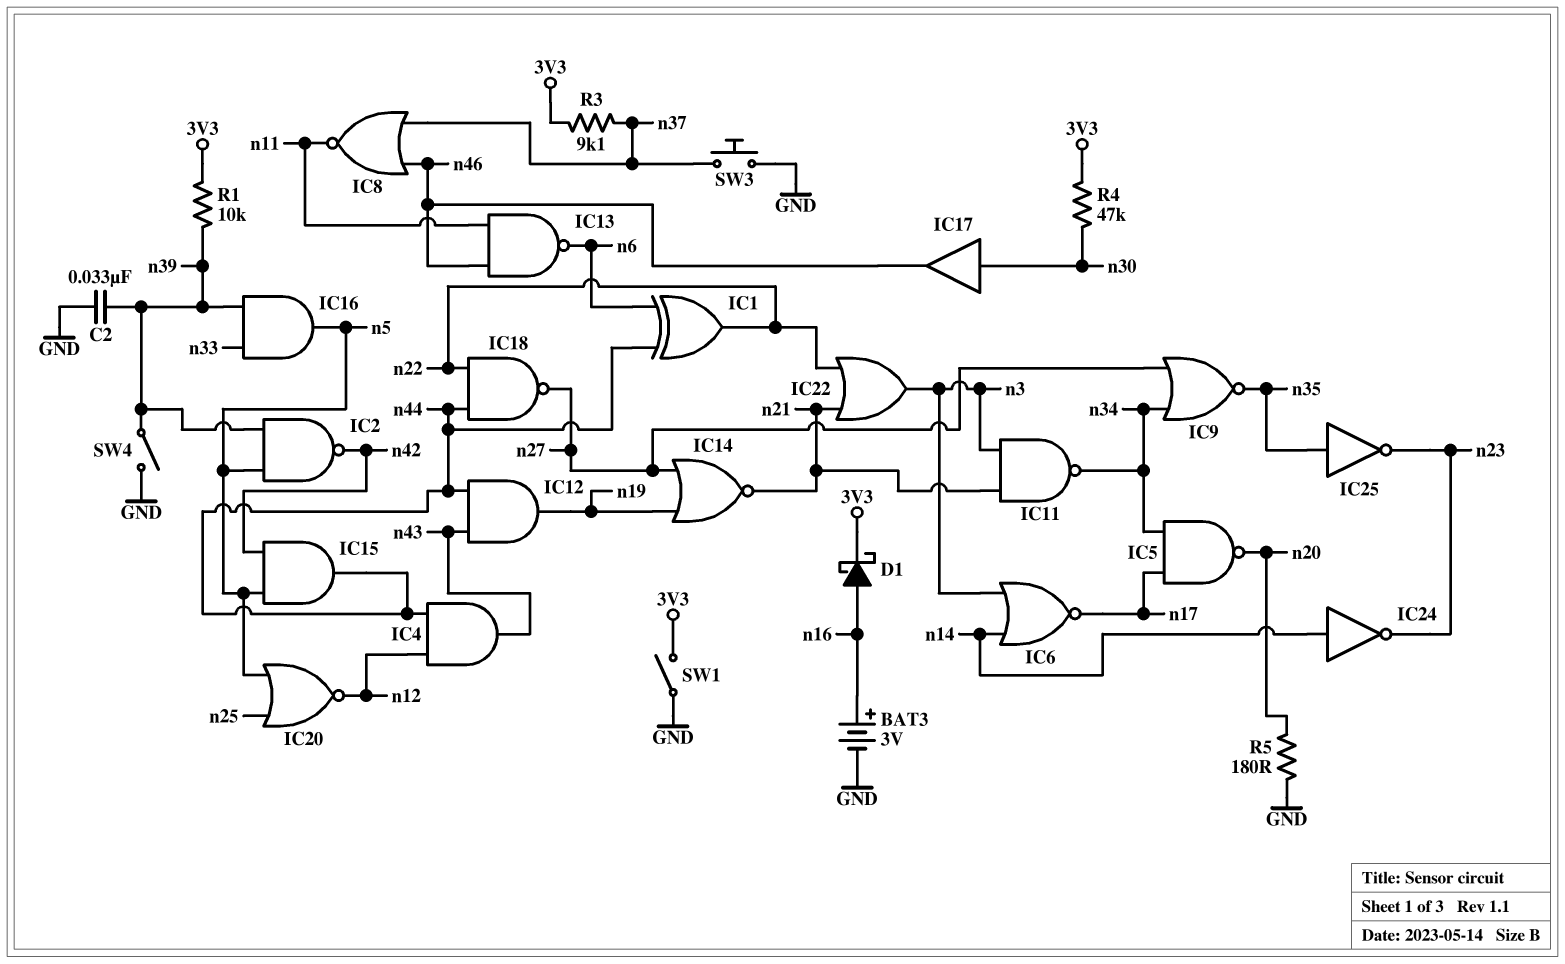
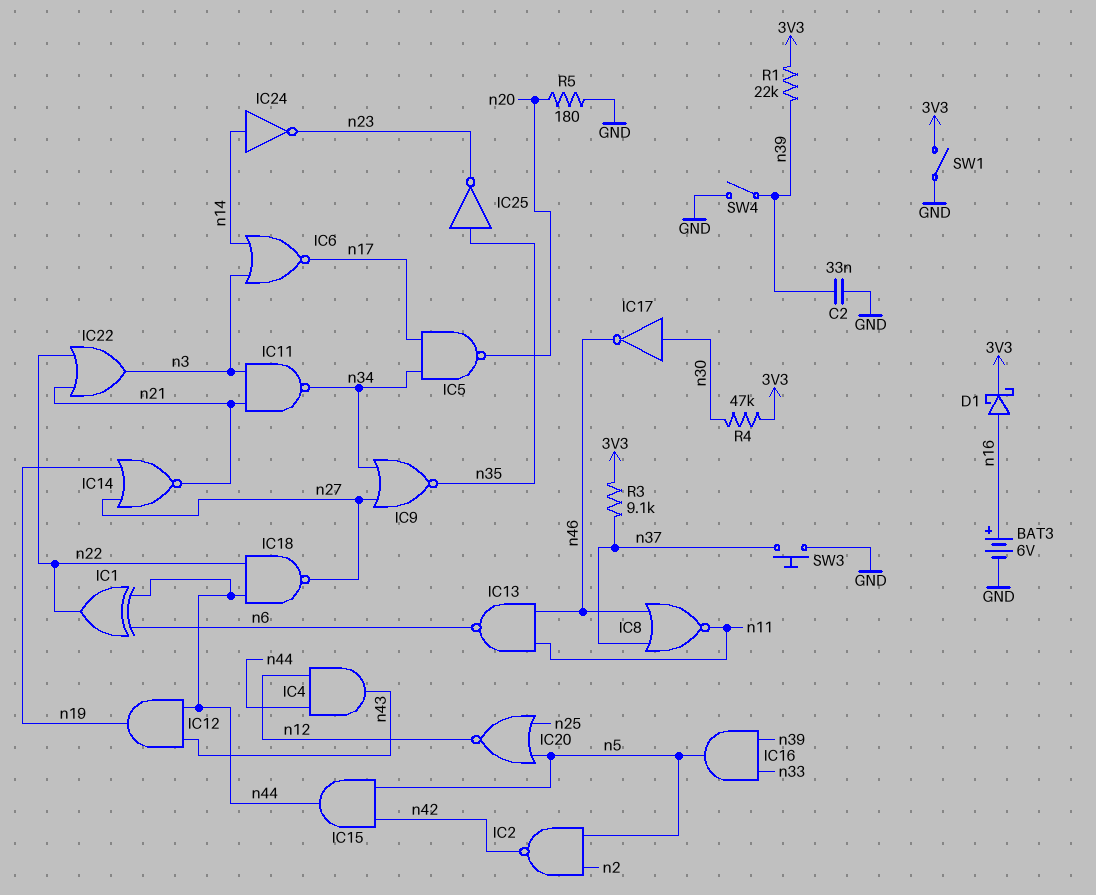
BAT3: 3V (plus n16, minus GND) -> 6V (plus n16, minus GND)
IC2: NAND (in n5, in n39, out n42) -> NAND (in n2, in n5, out n42)
IC17: buffer (in n30, out n46) -> NOT (in n30, out n46)
R1: 10k (3V3, n39) -> 22k (3V3, n39)

